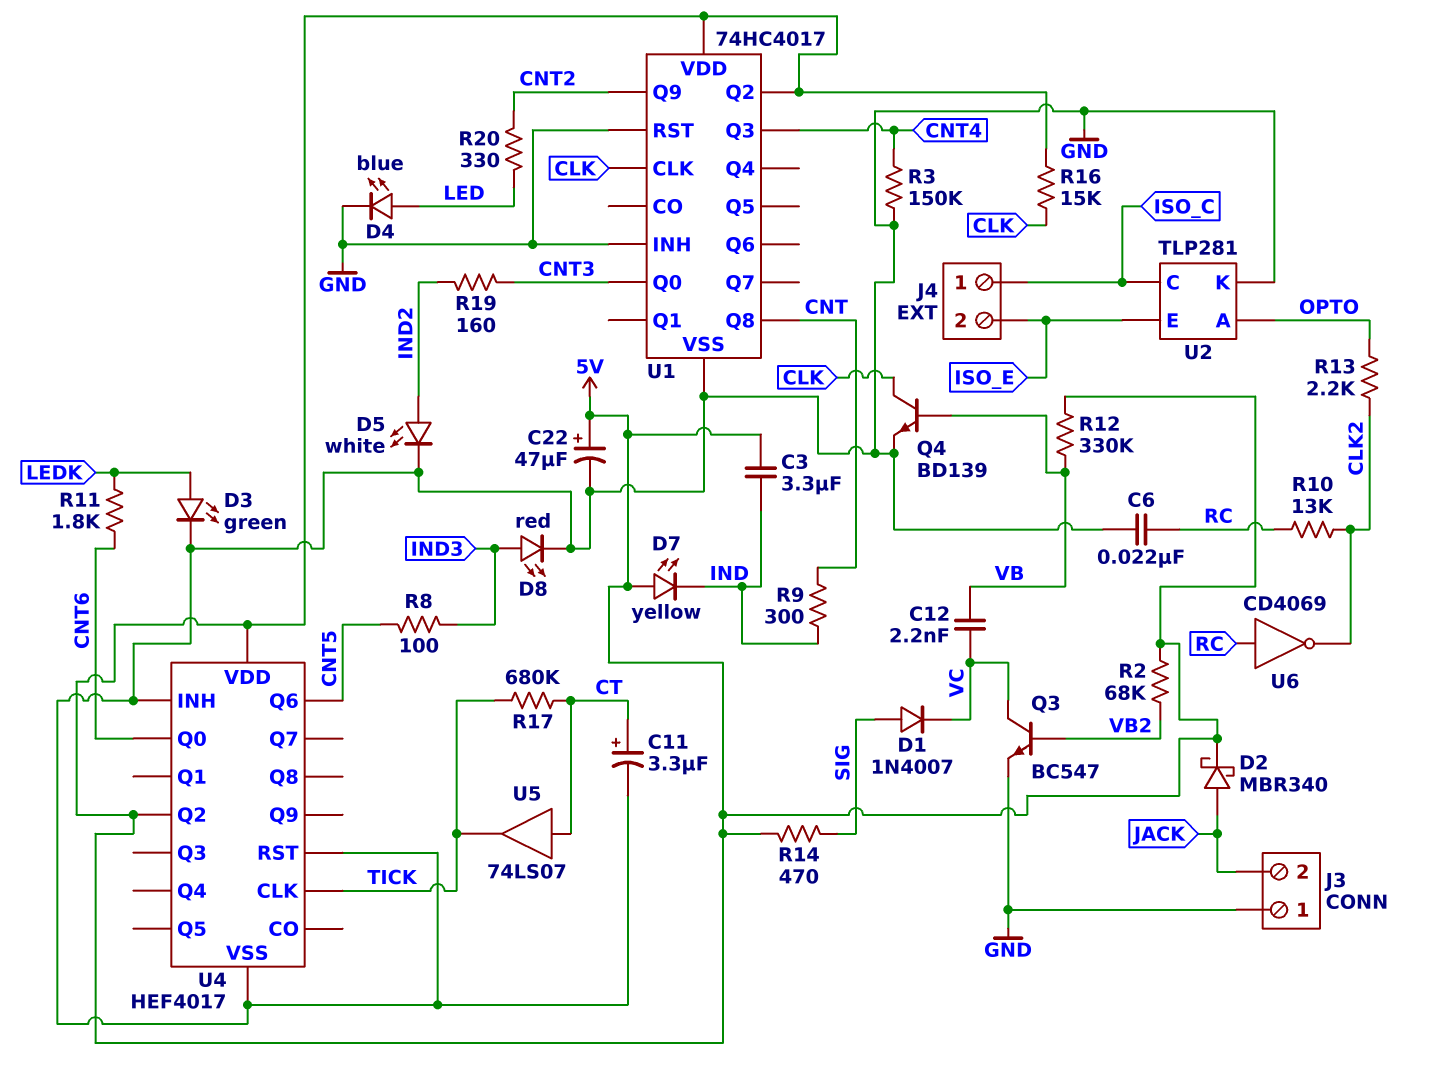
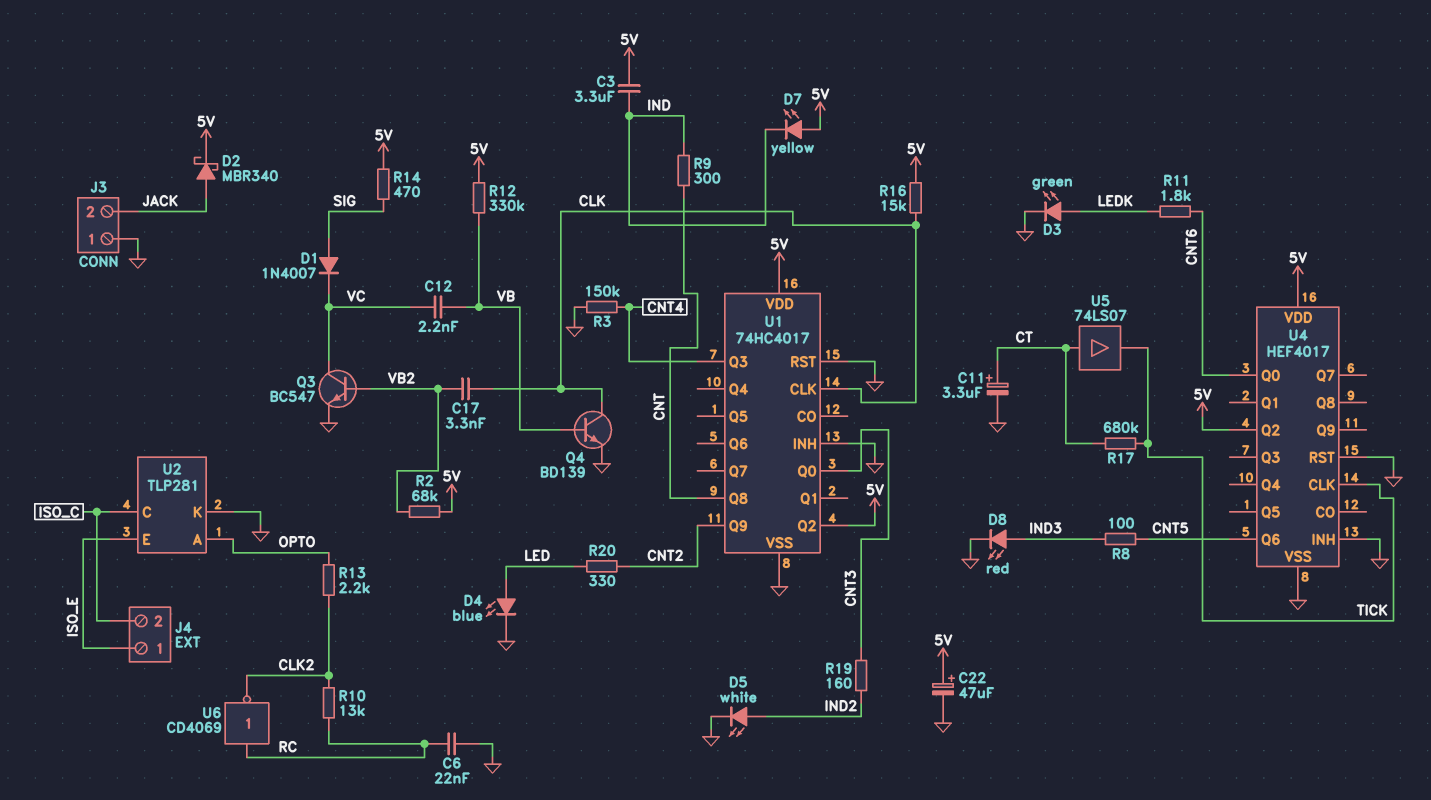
C17: none -> 3.3nF (CLK, VB2)
J4 pin 1: ISO_C -> ISO_E
J4 pin 2: ISO_E -> ISO_C

